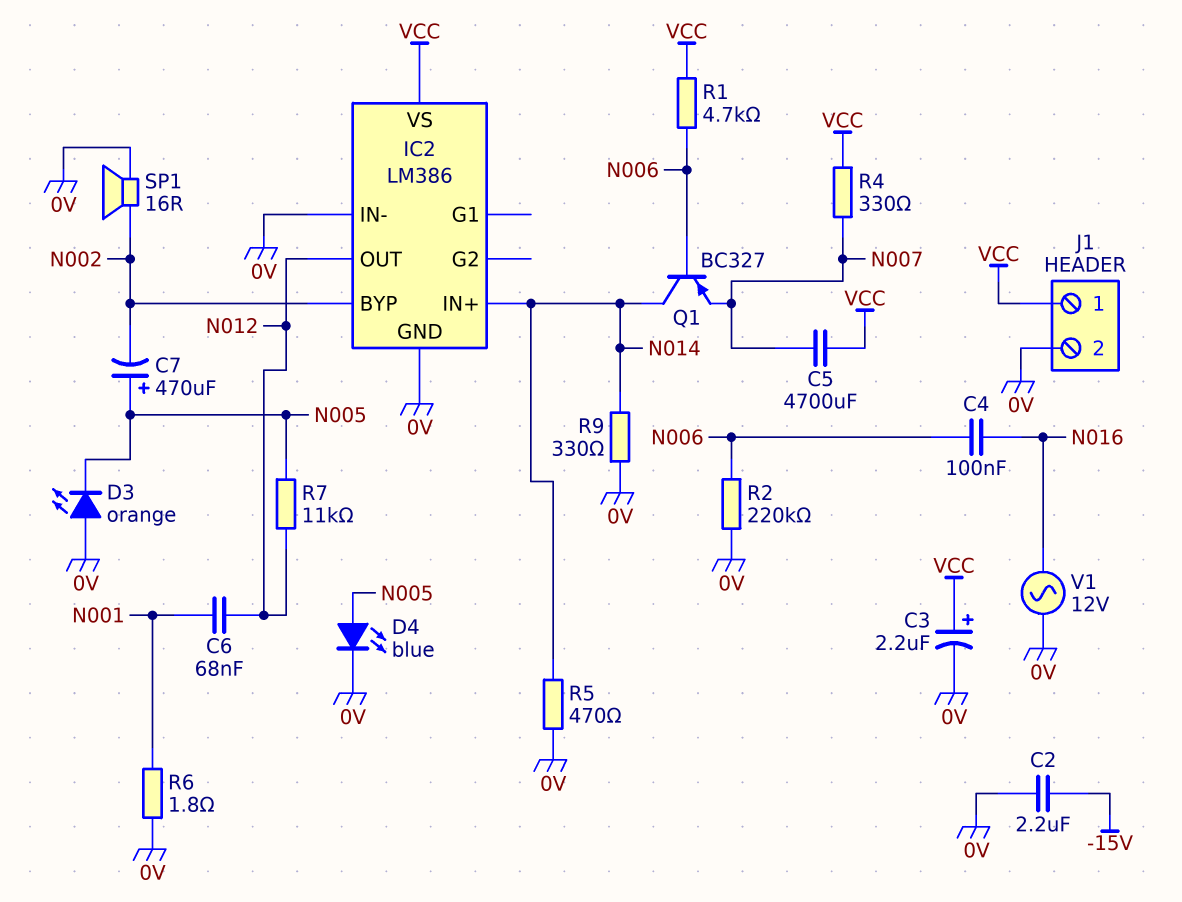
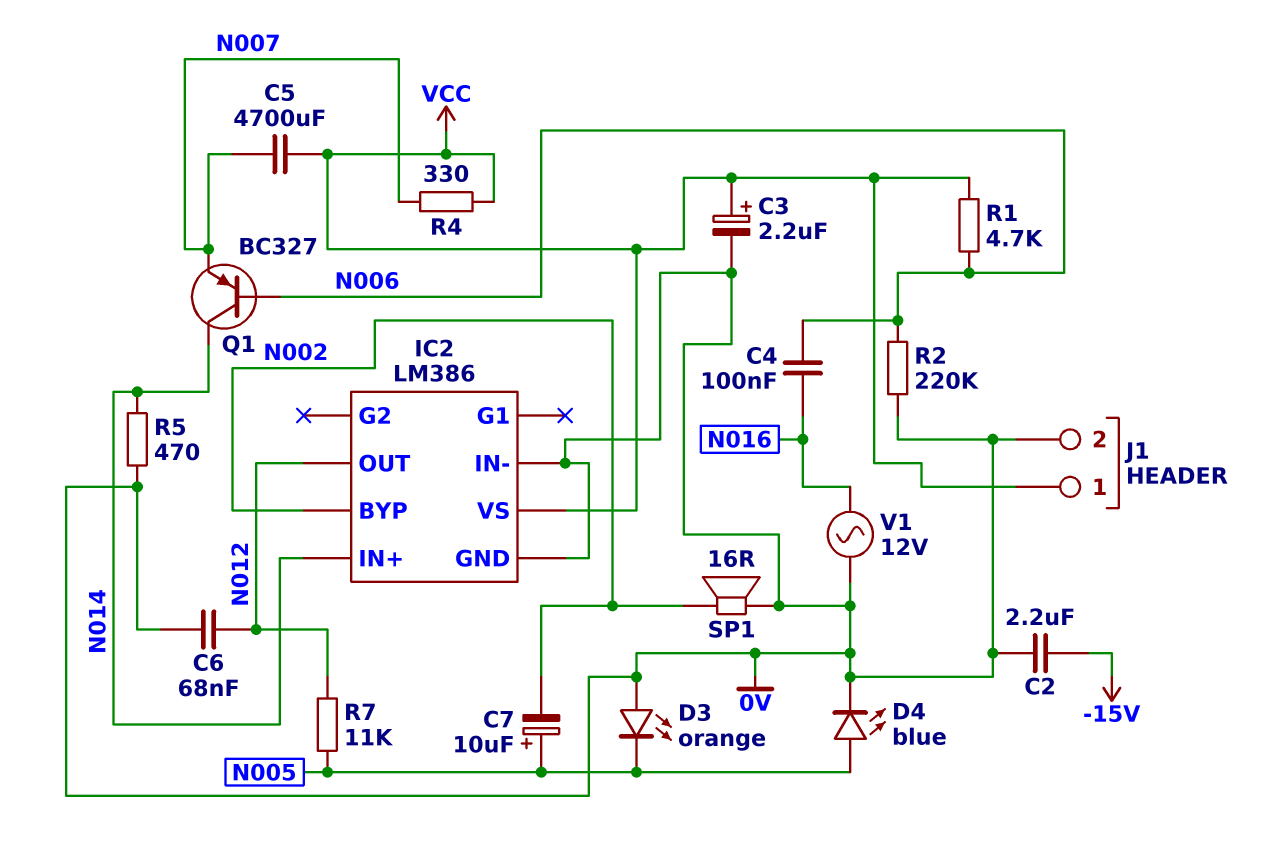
C6: 68nF (N001, N012) -> 68nF (0V, N012)
C7: 470uF (plus N005, minus N002) -> 10uF (plus N005, minus N002)
R6: 1.8 (0V, N001) -> none
R9: 330 (0V, N014) -> none

